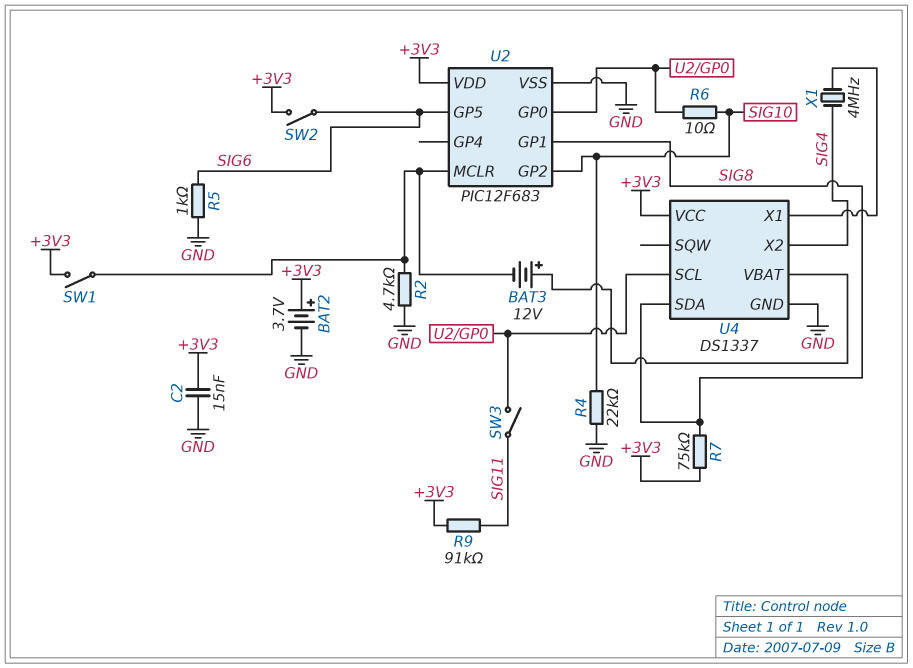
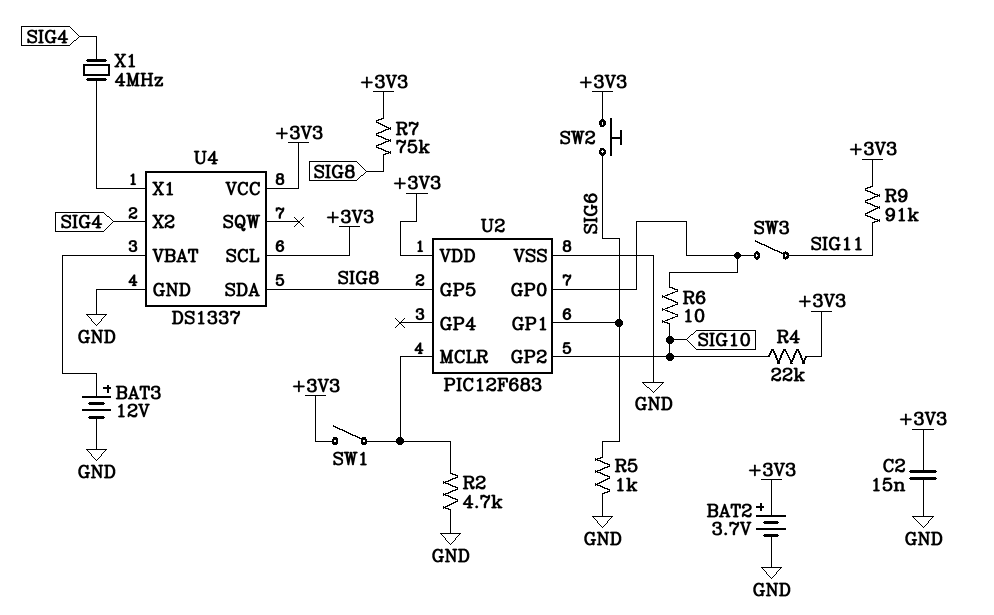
BAT3: 12V (plus U4/VBAT, minus U2/MCLR) -> 12V (plus U4/VBAT, minus GND)
R4: 22k (GND, SIG10) -> 22k (+3V3, SIG10)
SW2: switch (+3V3, SIG6) -> button (+3V3, SIG6)
U2 pin GP1: SIG8 -> SIG6
U2 pin GP5: SIG6 -> SIG8
U4 pin SCL: U2/GP0 -> +3V3

